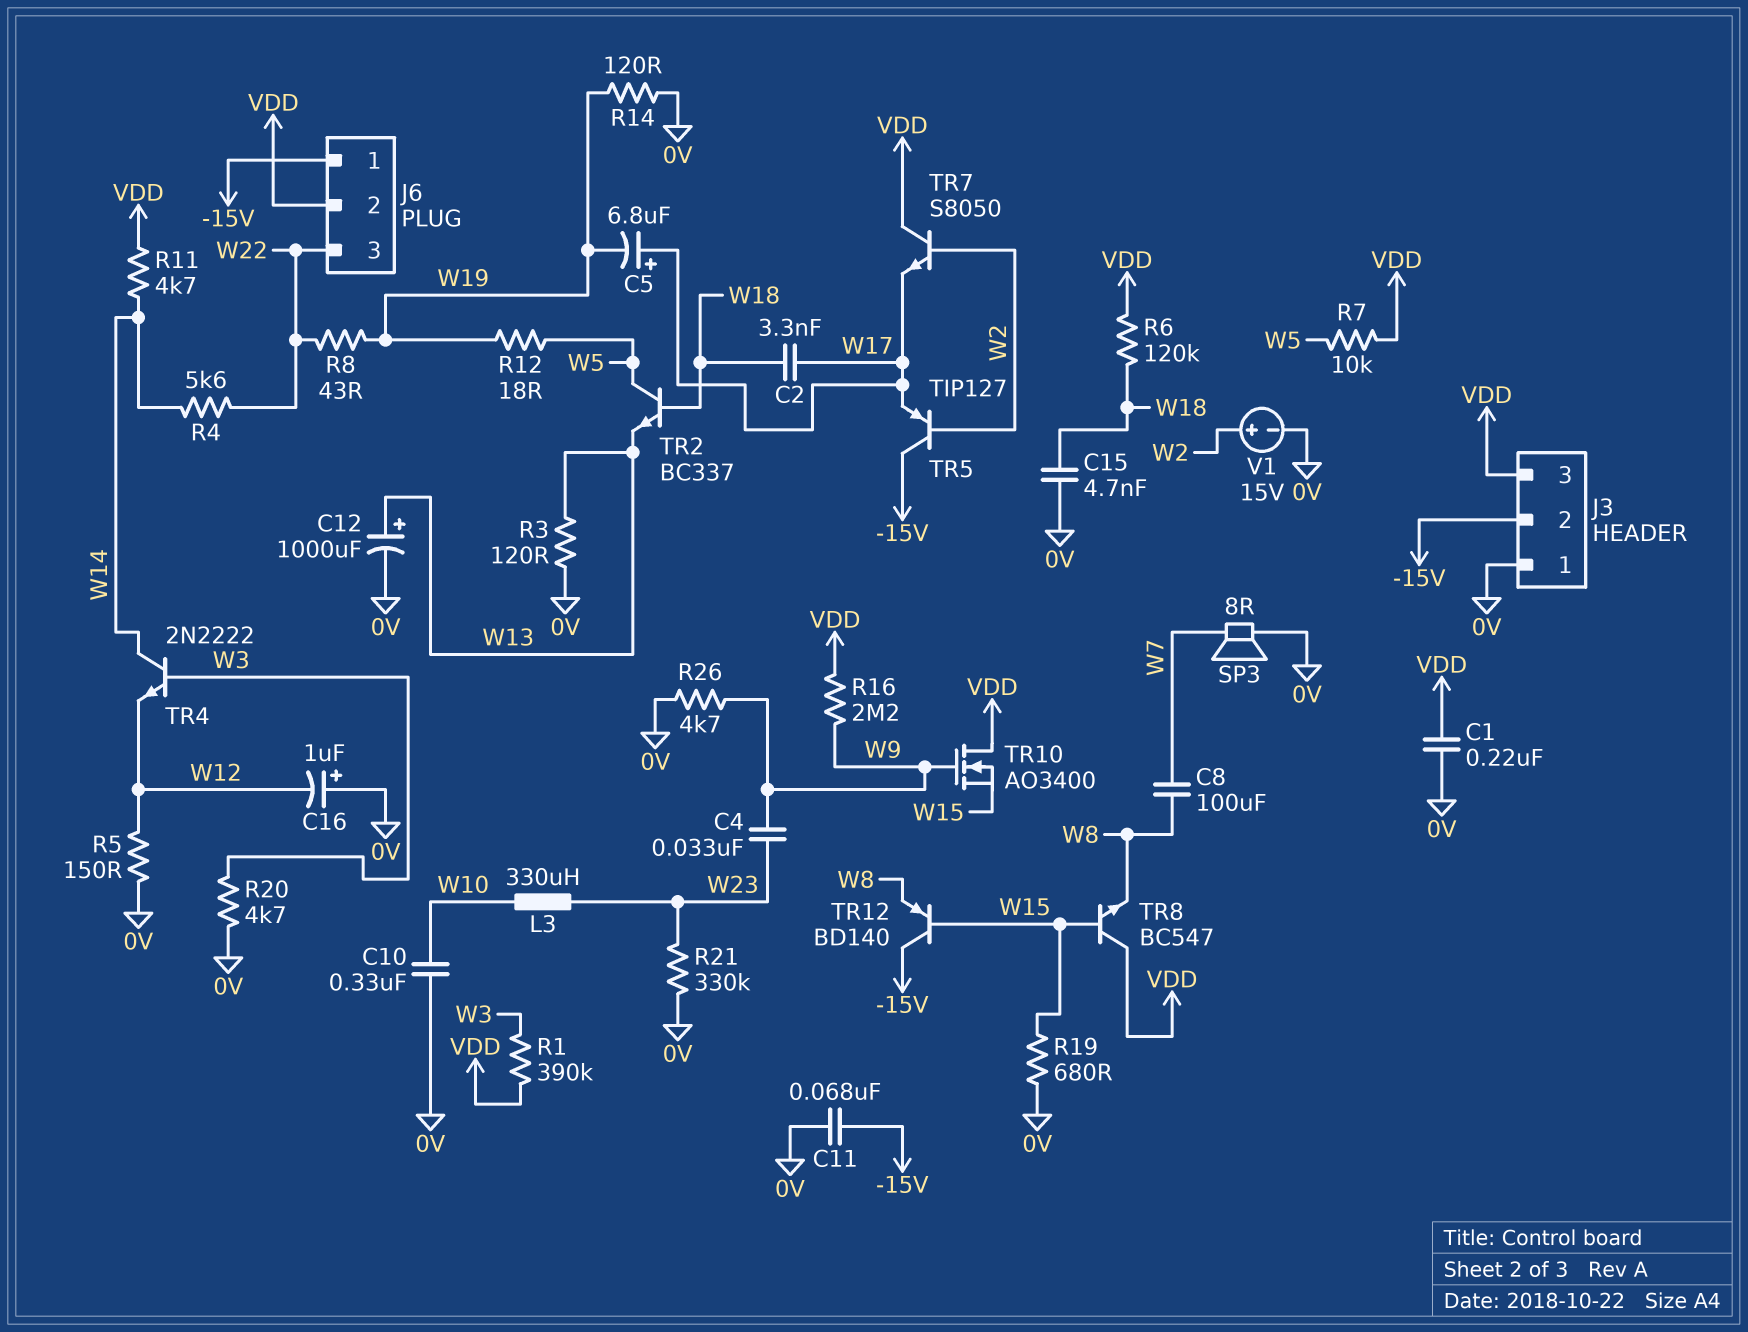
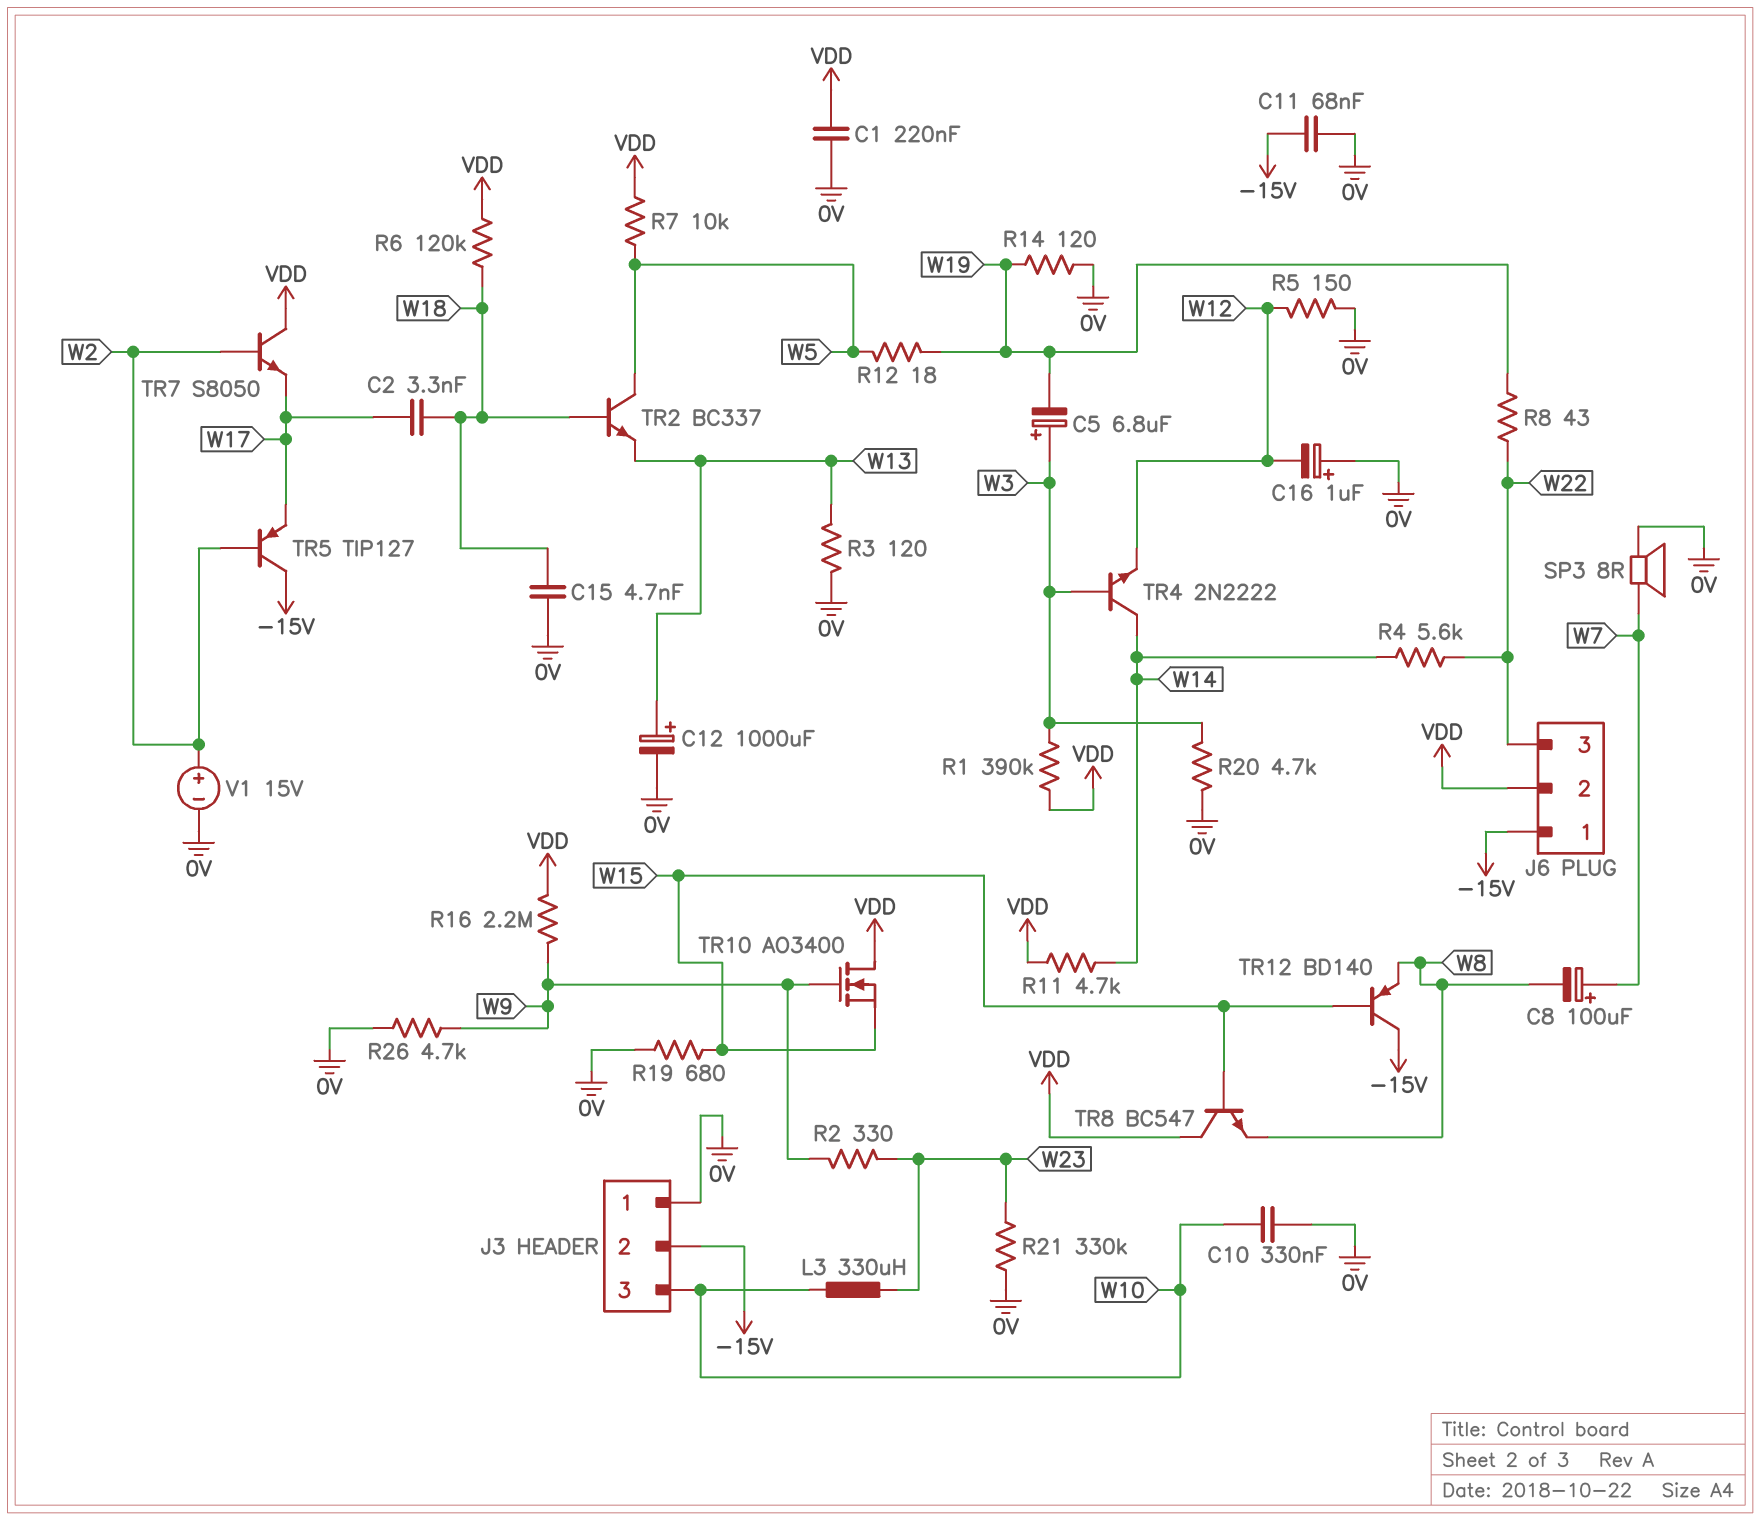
C4: 33nF (W9, W23) -> none
C5: 6.8uF (plus W17, minus W19) -> 6.8uF (plus W3, minus W19)
C8: 100uF (W7, W8) -> 100uF (plus W7, minus W8)
J3 pin 3: VDD -> W10
R2: none -> 330 (W9, W23)

